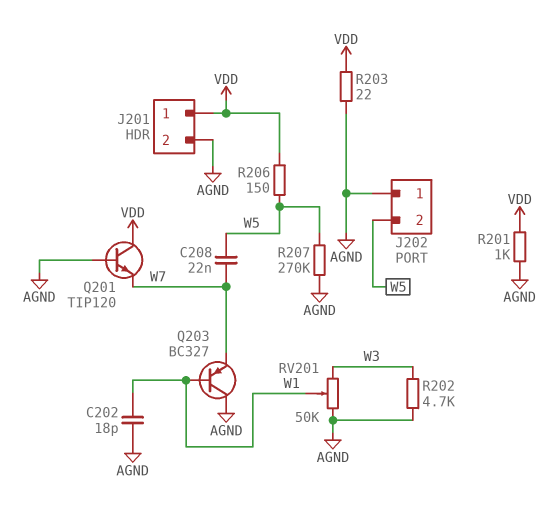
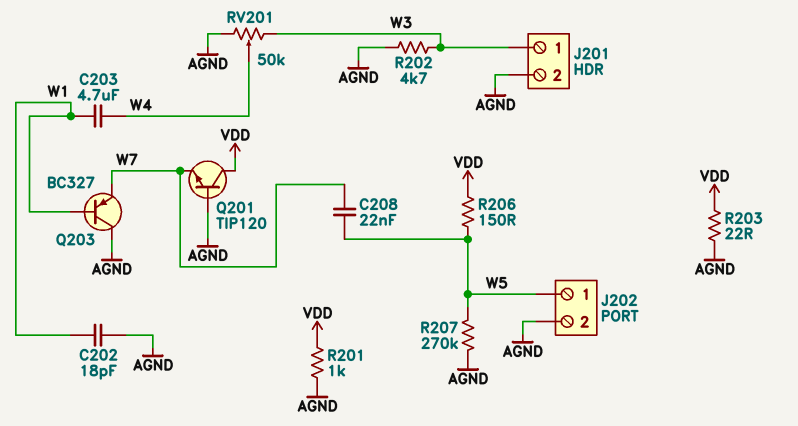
C203: none -> 4.7uF (W1, W4)
J201 pin 1: VDD -> W3
J202 pin 1: AGND -> W5
J202 pin 2: W5 -> AGND
RV201: 50k (AGND, W3, wiper W1) -> 50k (AGND, W3, wiper W4)

